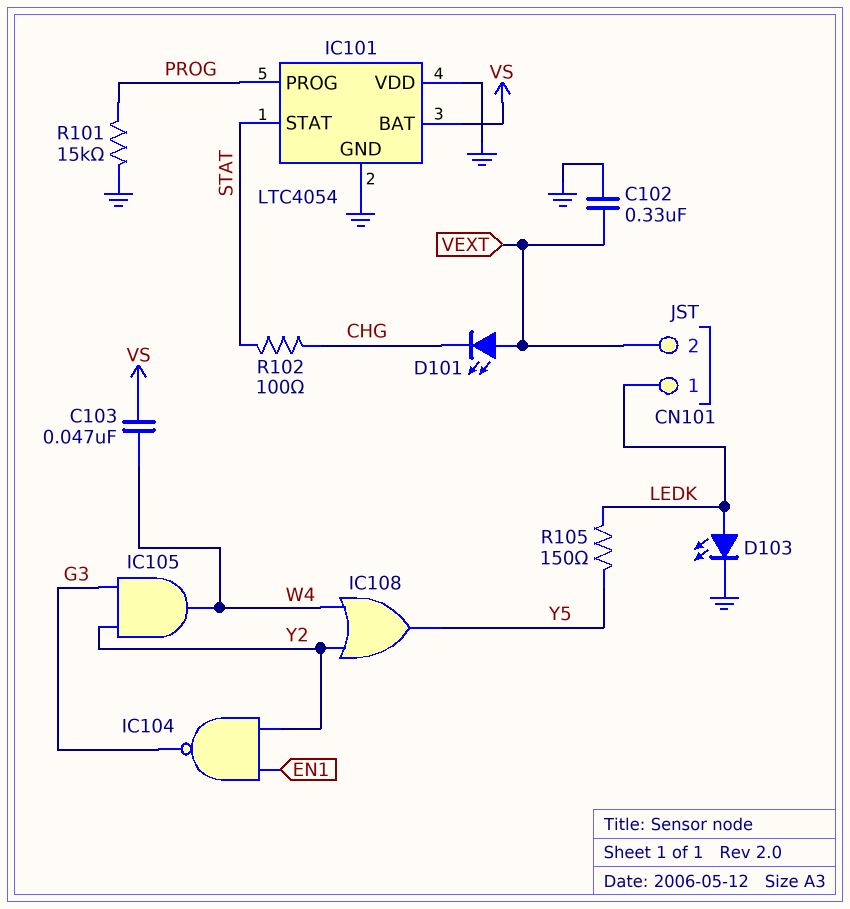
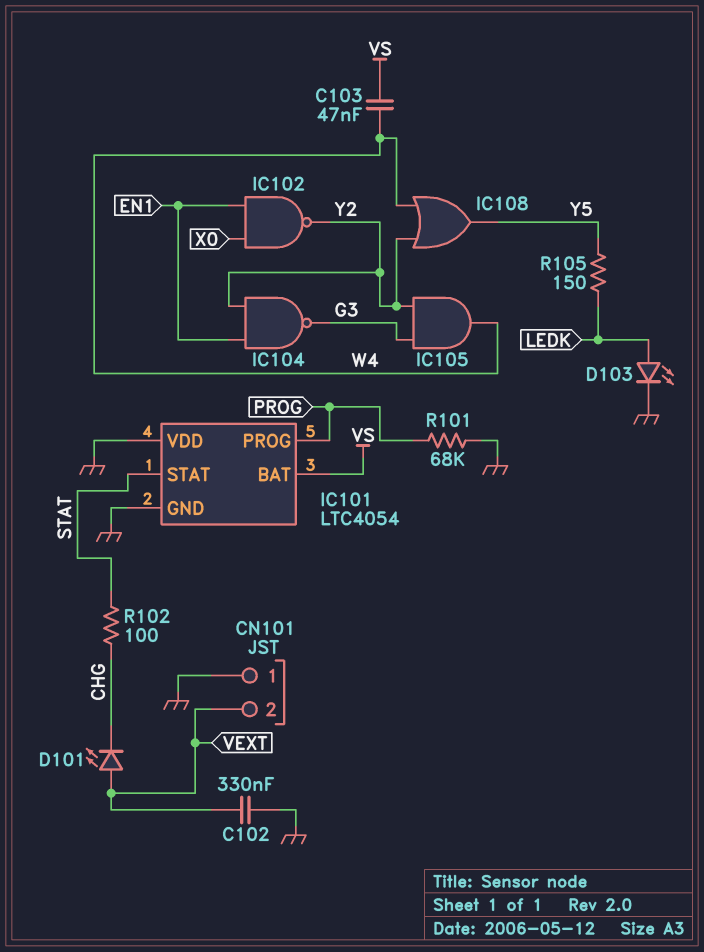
CN101 pin 1: LEDK -> GND
IC102: none -> NAND (in EN1, in X0, out Y2)
R101: 15k (GND, PROG) -> 68k (GND, PROG)

